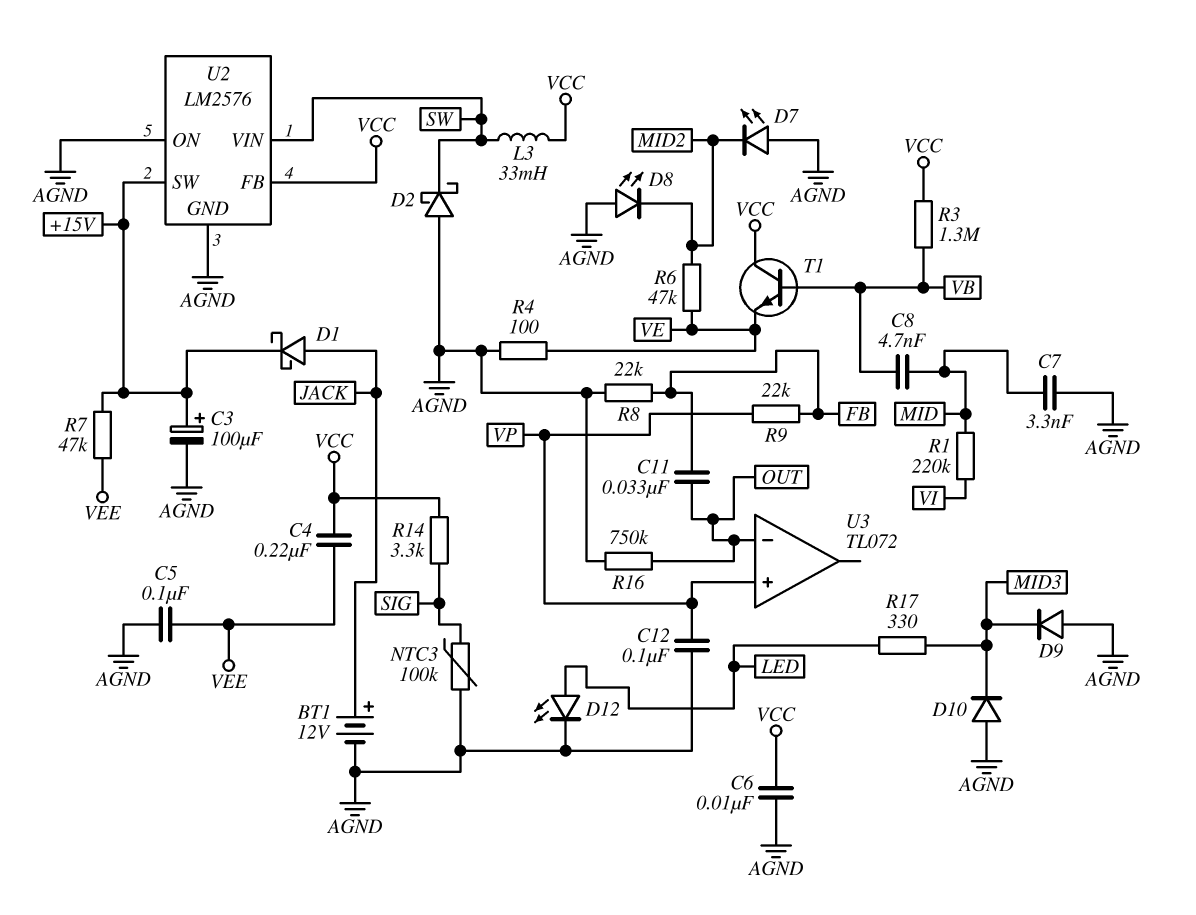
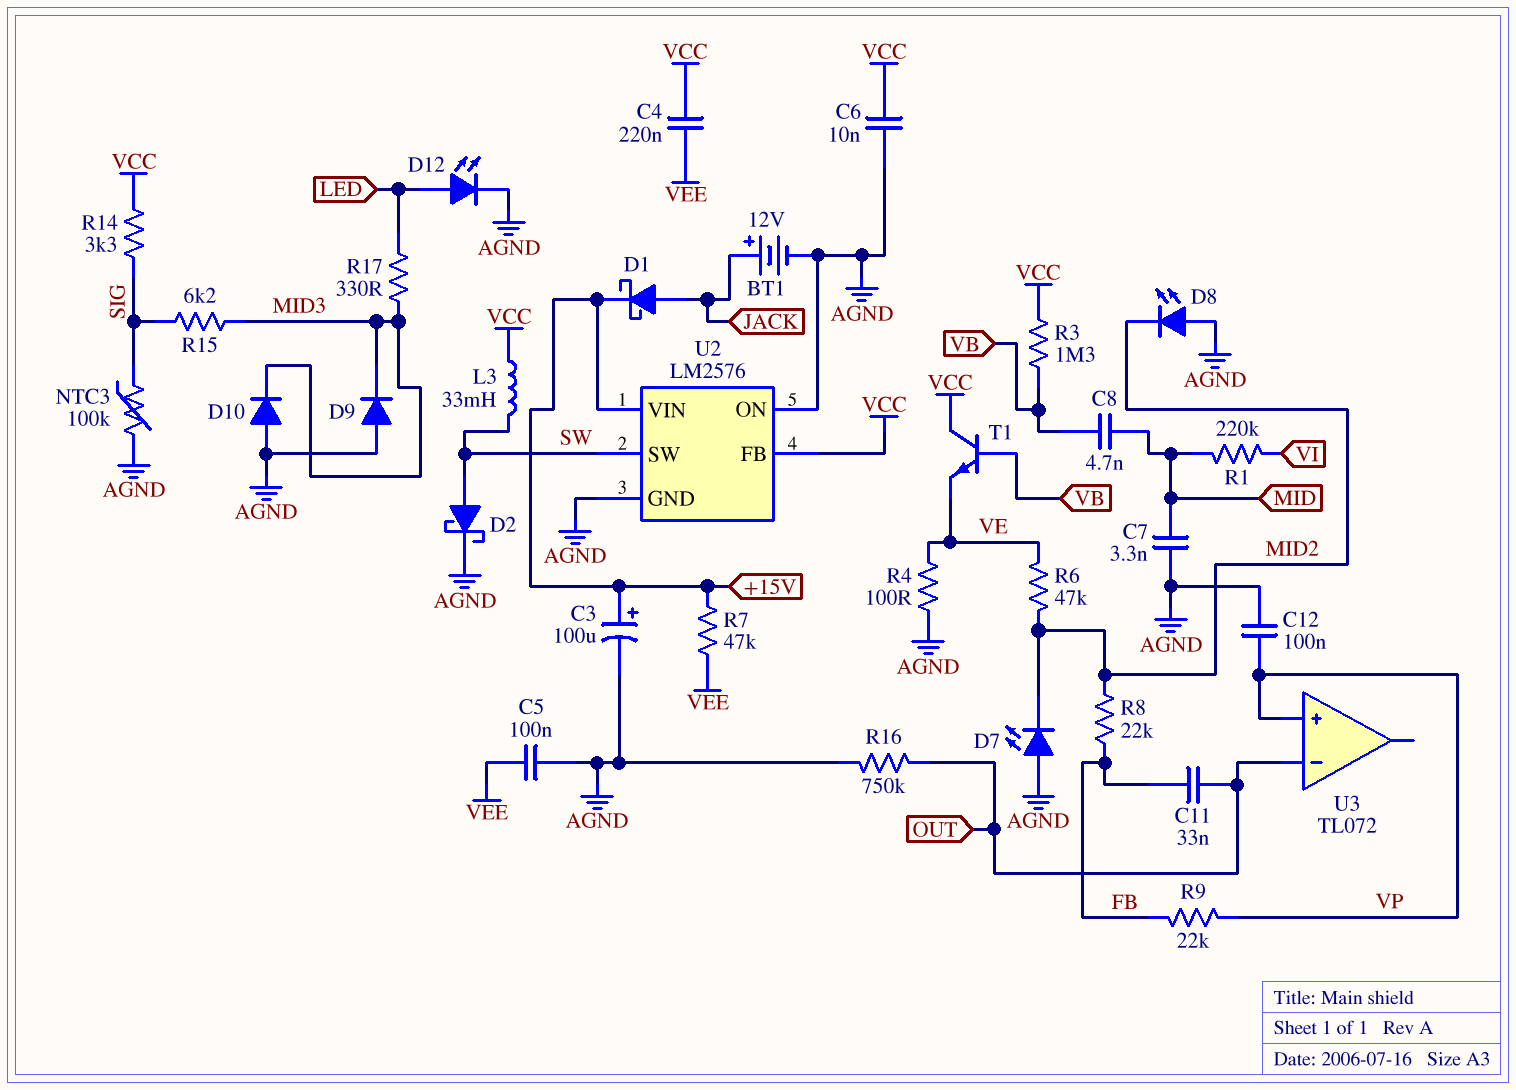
D2: schottky (A AGND, K SW) -> schottky (A SW, K AGND)
R8: 22k (AGND, FB) -> 22k (FB, MID2)
R15: none -> 6.2k (MID3, SIG)
U2 pin SW: +15V -> SW
U2 pin VIN: SW -> +15V

